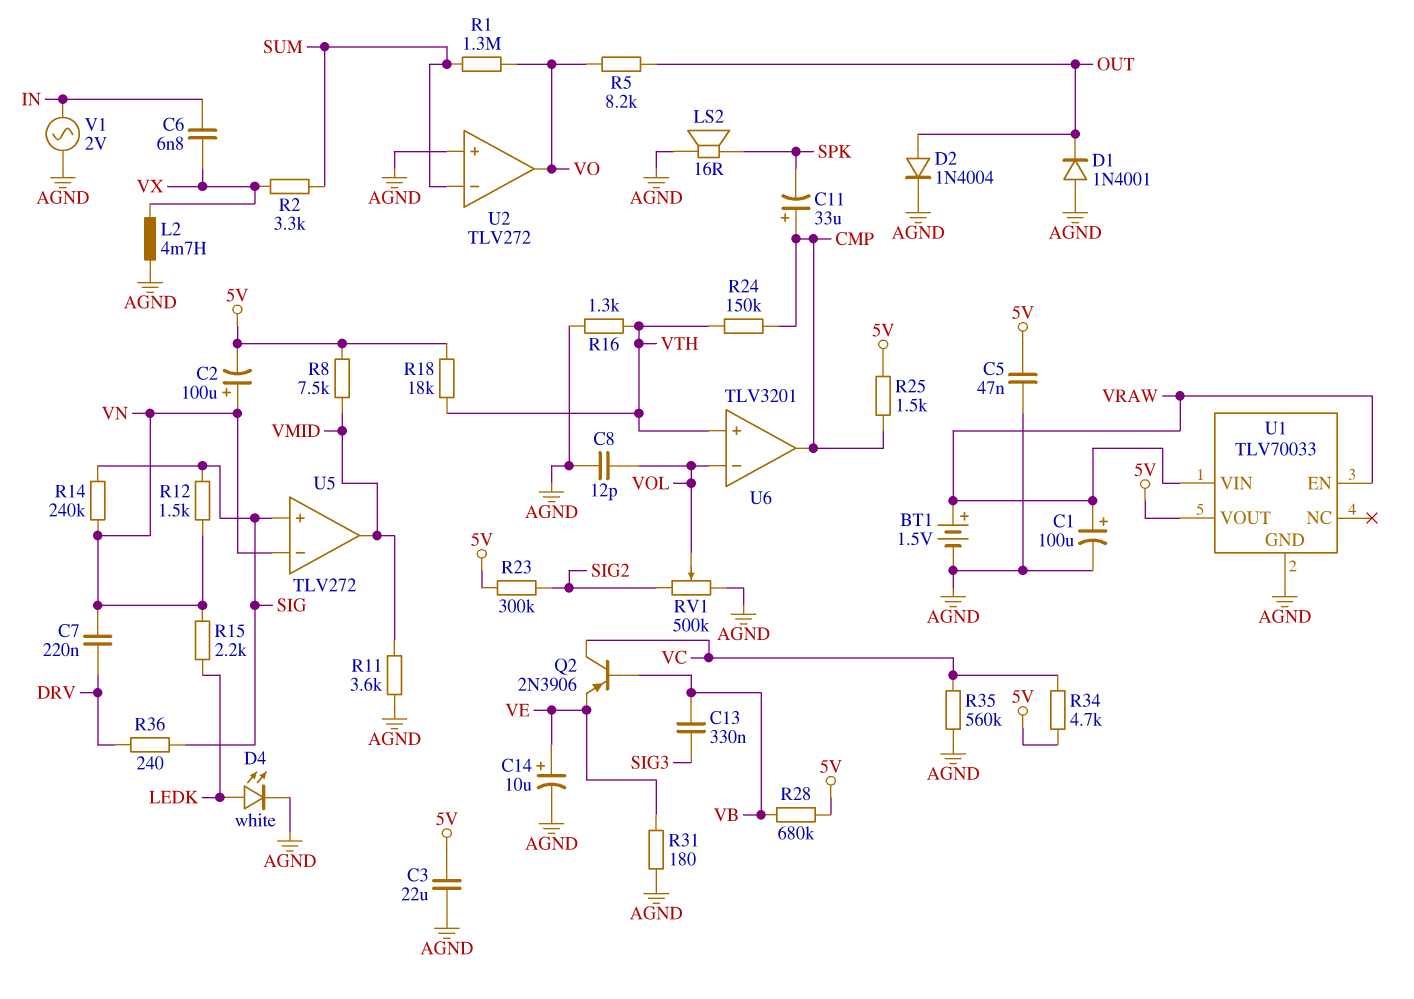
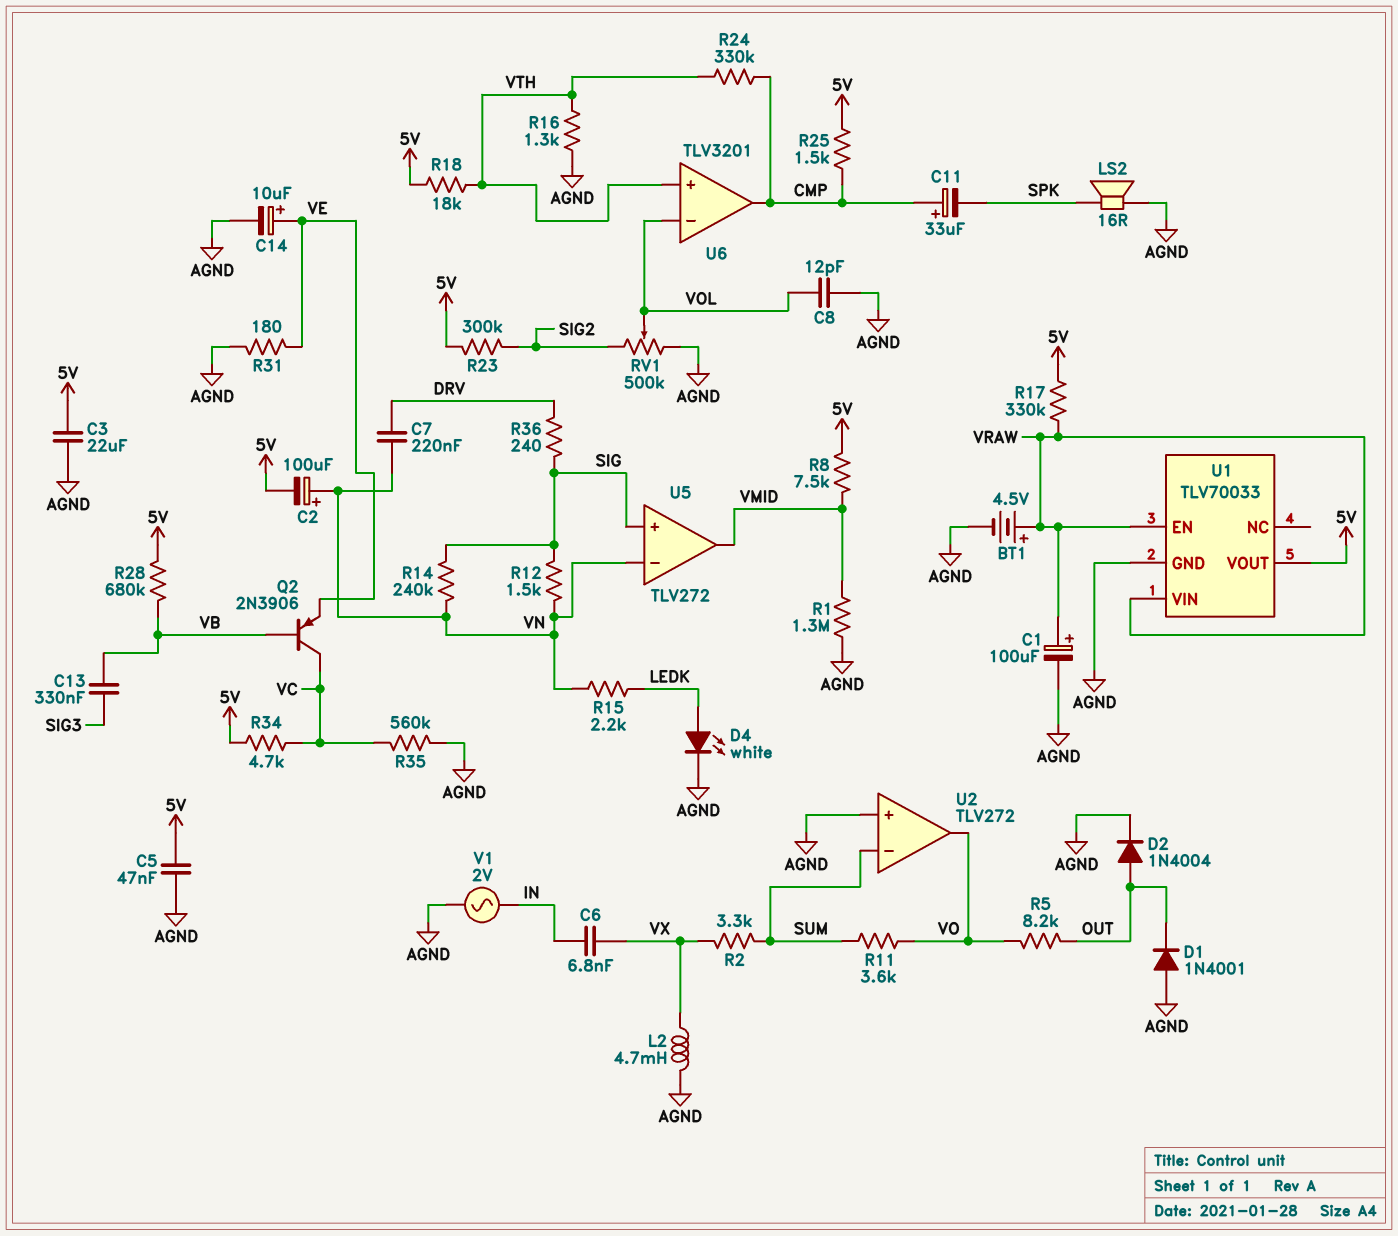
BT1: 1.5V (plus VRAW, minus AGND) -> 4.5V (plus VRAW, minus AGND)
R1: 1.3M (SUM, VO) -> 1.3M (AGND, VMID)
R11: 3.6k (AGND, VMID) -> 3.6k (SUM, VO)
R17: none -> 330k (5V, VRAW)
R24: 150k (CMP, VTH) -> 330k (CMP, VTH)

